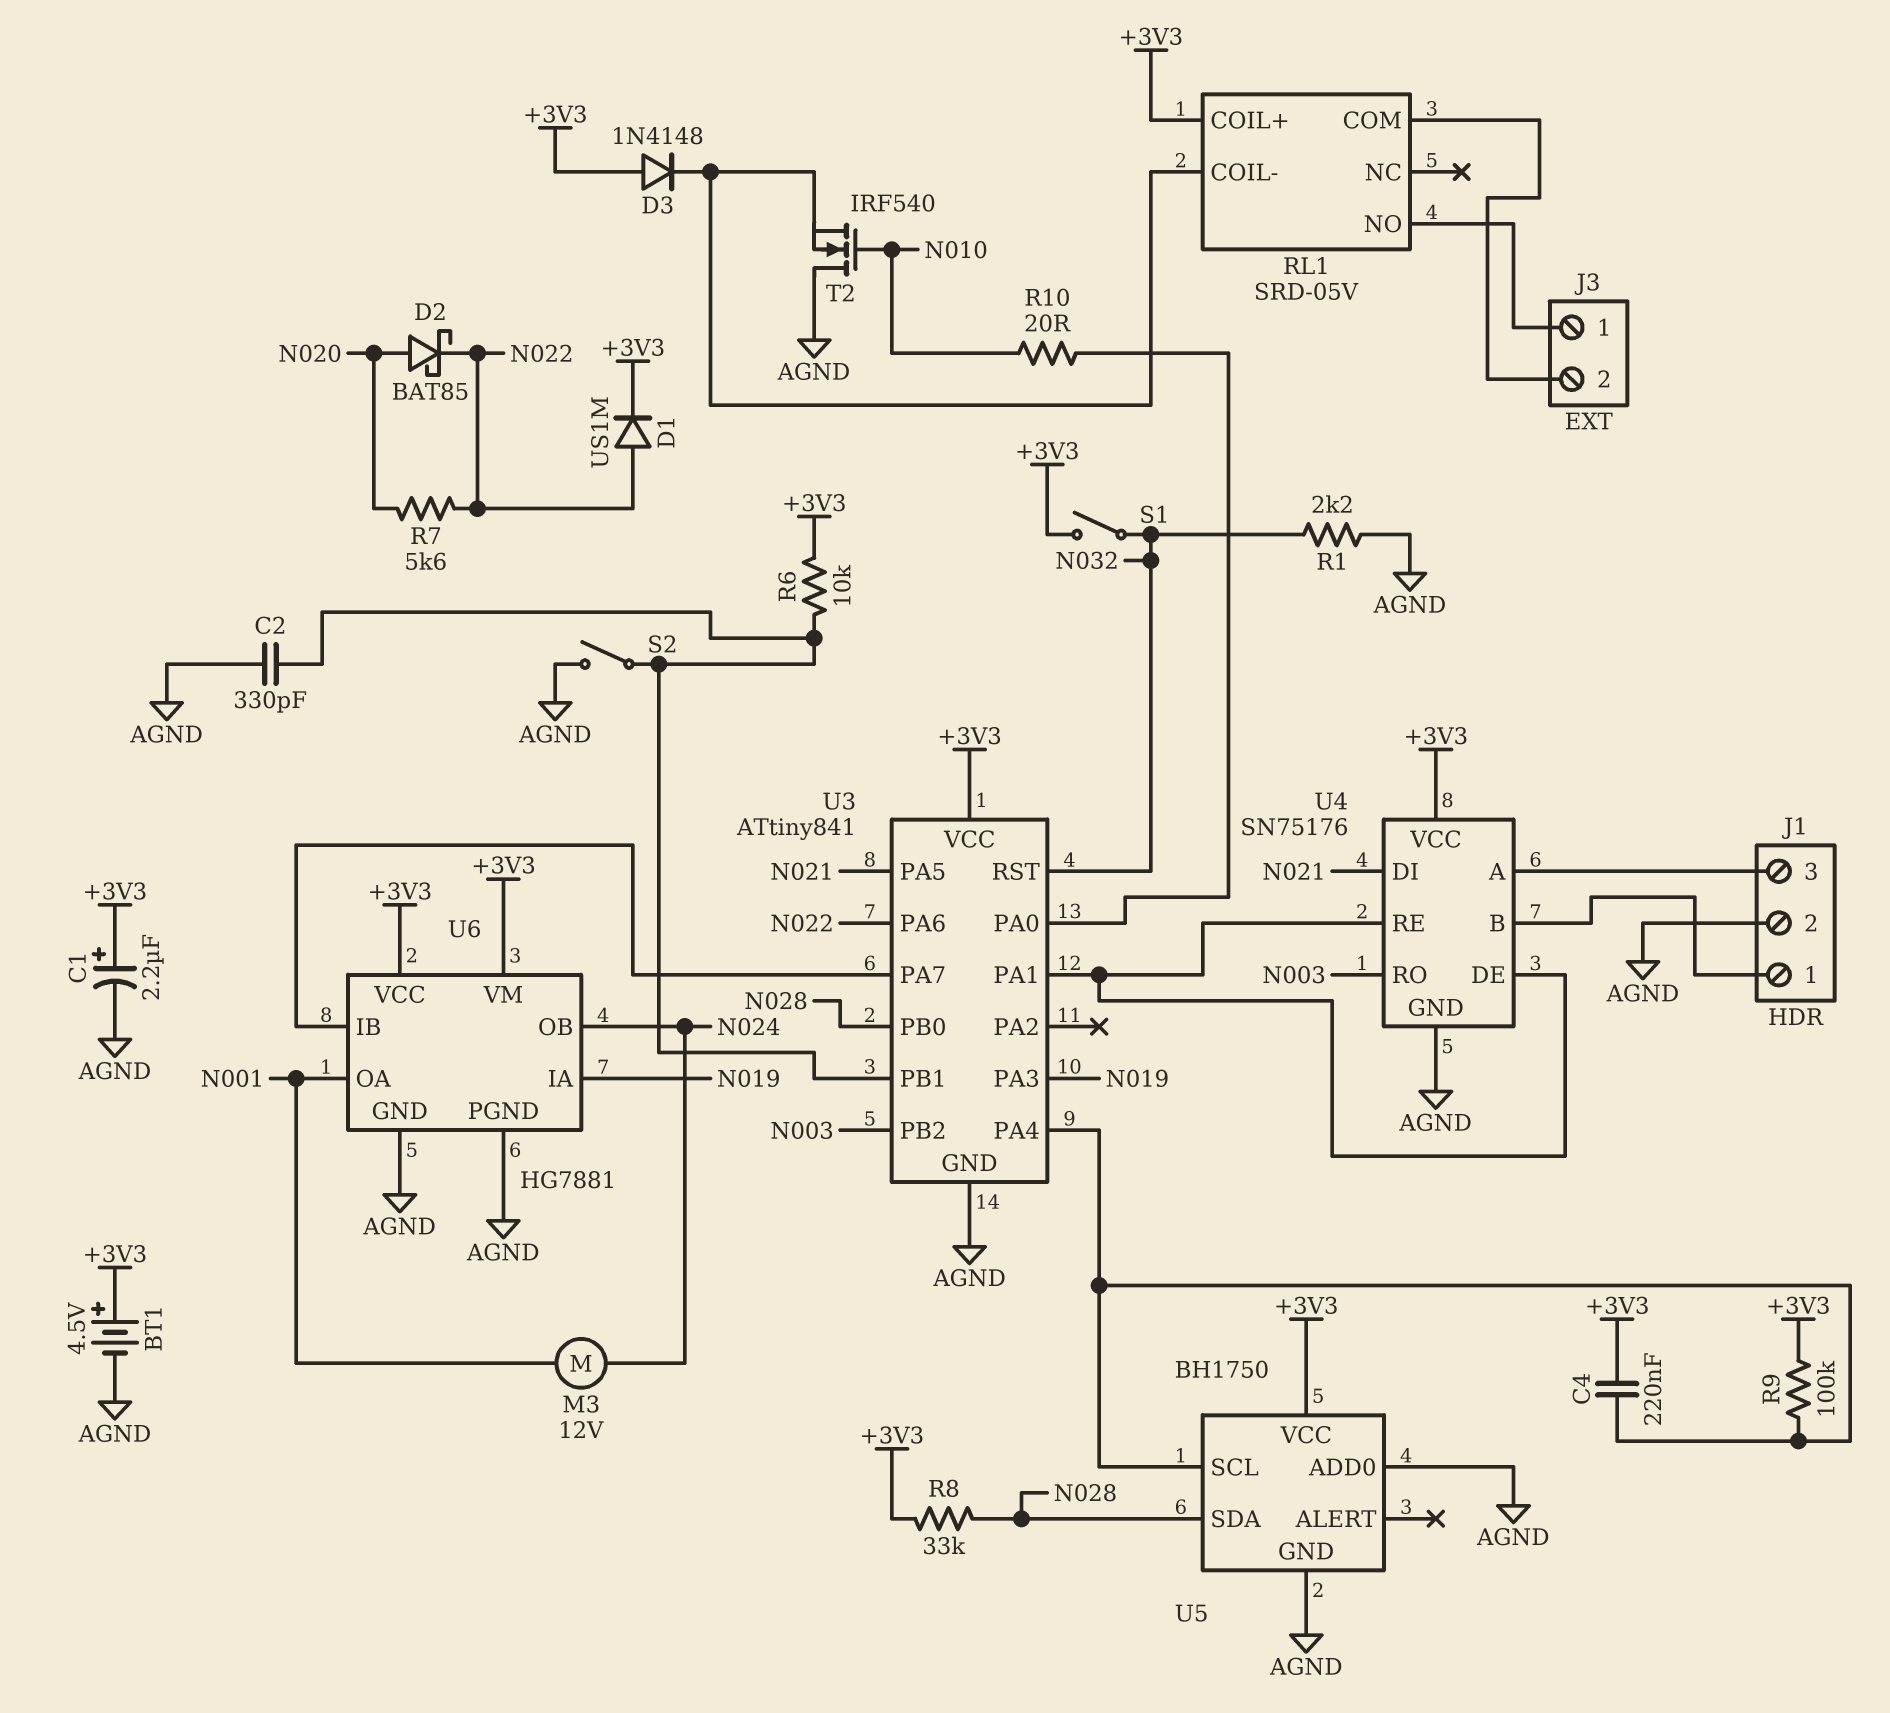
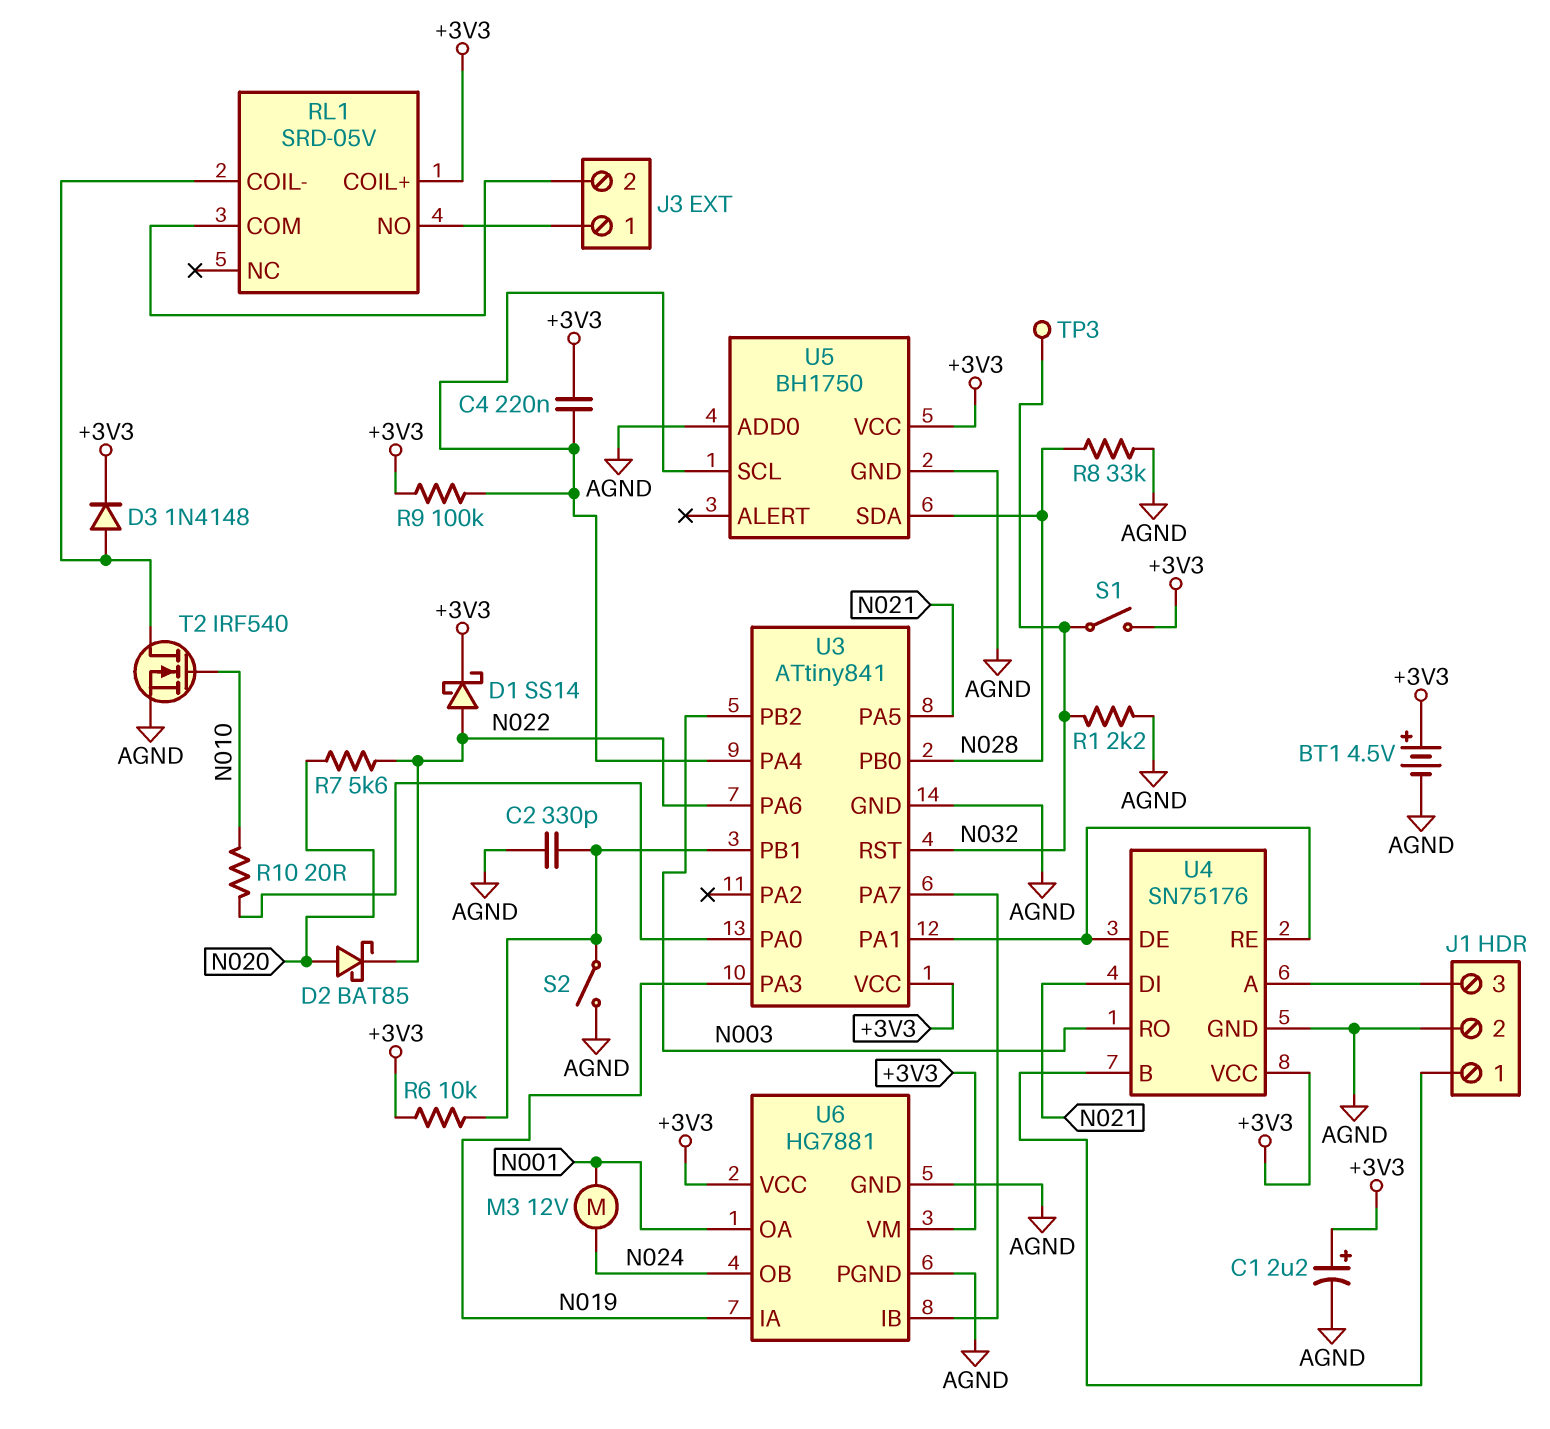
D1: diode US1M (A N022, K +3V3) -> schottky SS14 (A N022, K +3V3)
D3: diode 1N4148 (A +3V3, K RL1/COIL-) -> diode 1N4148 (A RL1/COIL-, K +3V3)
R8: 33k (+3V3, N028) -> 33k (AGND, N028)
T2: NMOS IRF540 (G N010, D AGND, S RL1/COIL-) -> NMOS IRF540 (G N010, D RL1/COIL-, S AGND)
TP3: none -> test point (N032)

